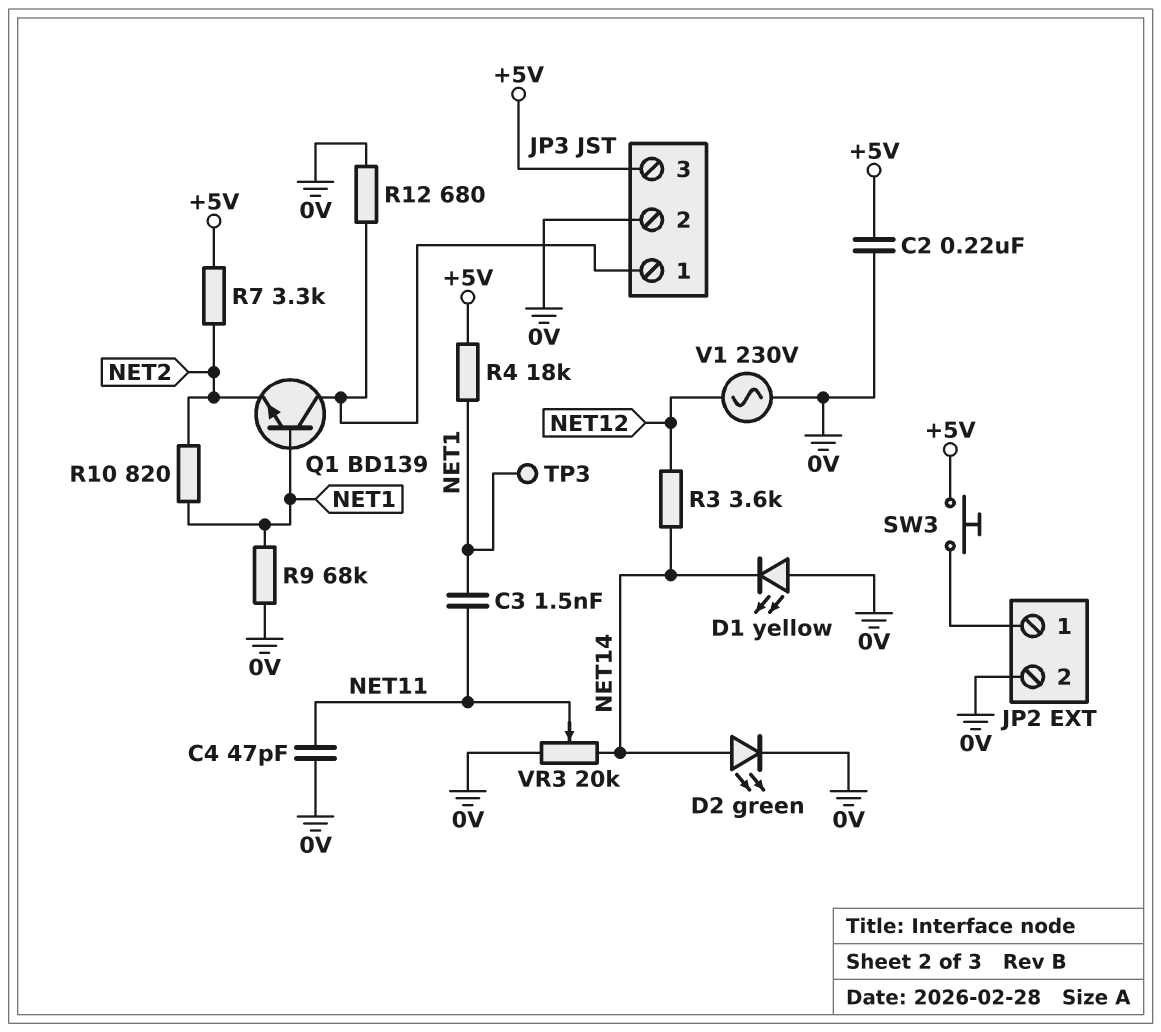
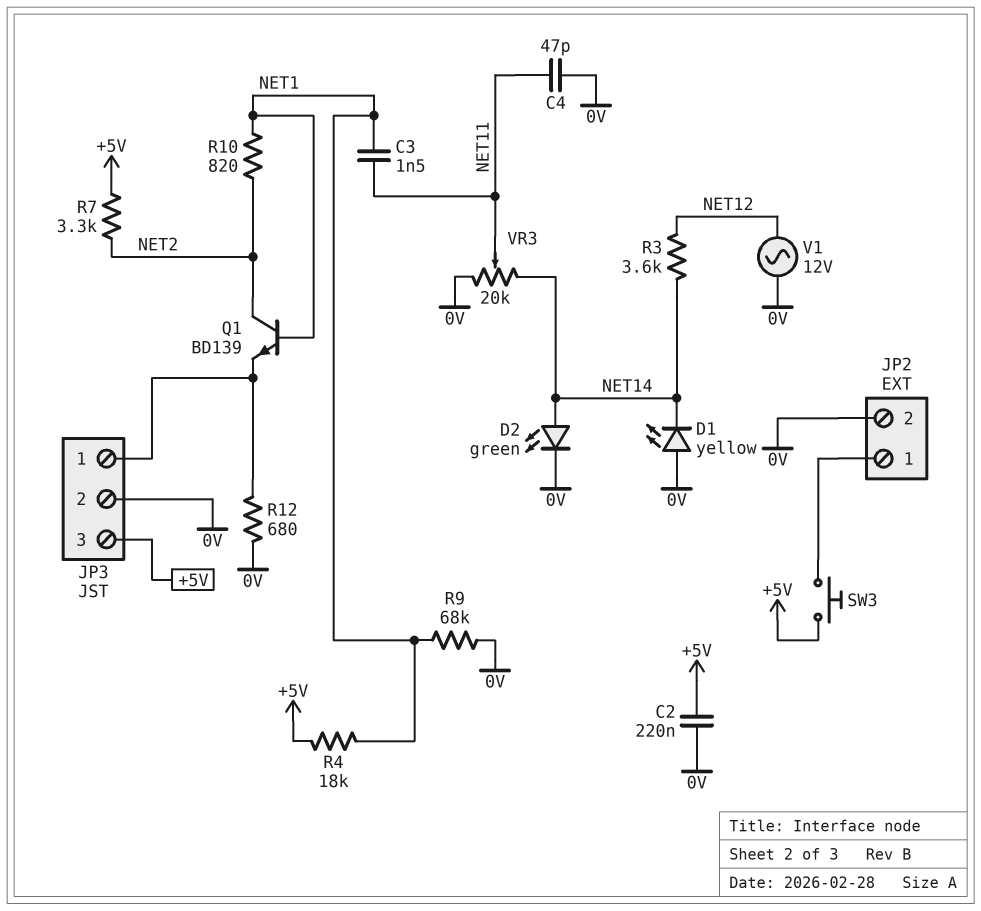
Q1: NPN BD139 (B NET1, C JP3/1, E NET2) -> NPN BD139 (B NET1, C NET2, E JP3/1)
TP3: test point (NET1) -> none
V1: AC 230V (0V, NET12) -> AC 12V (0V, NET12)

